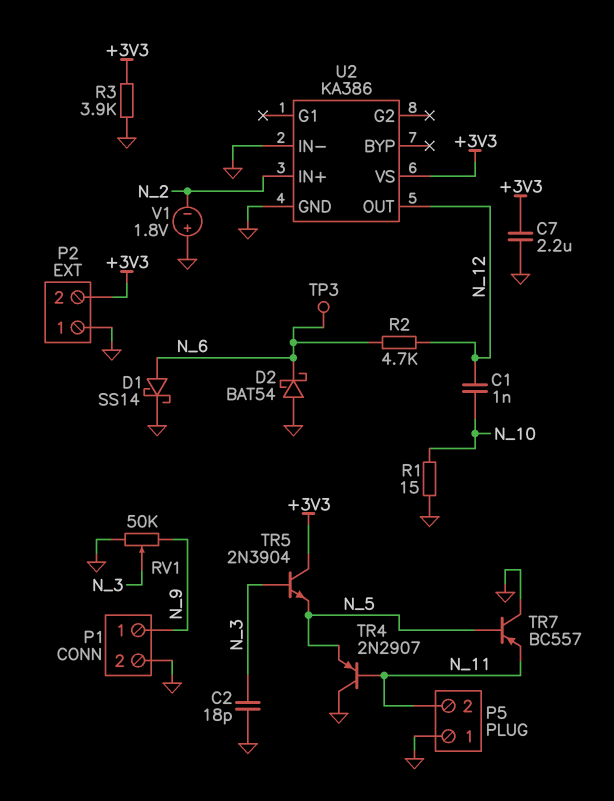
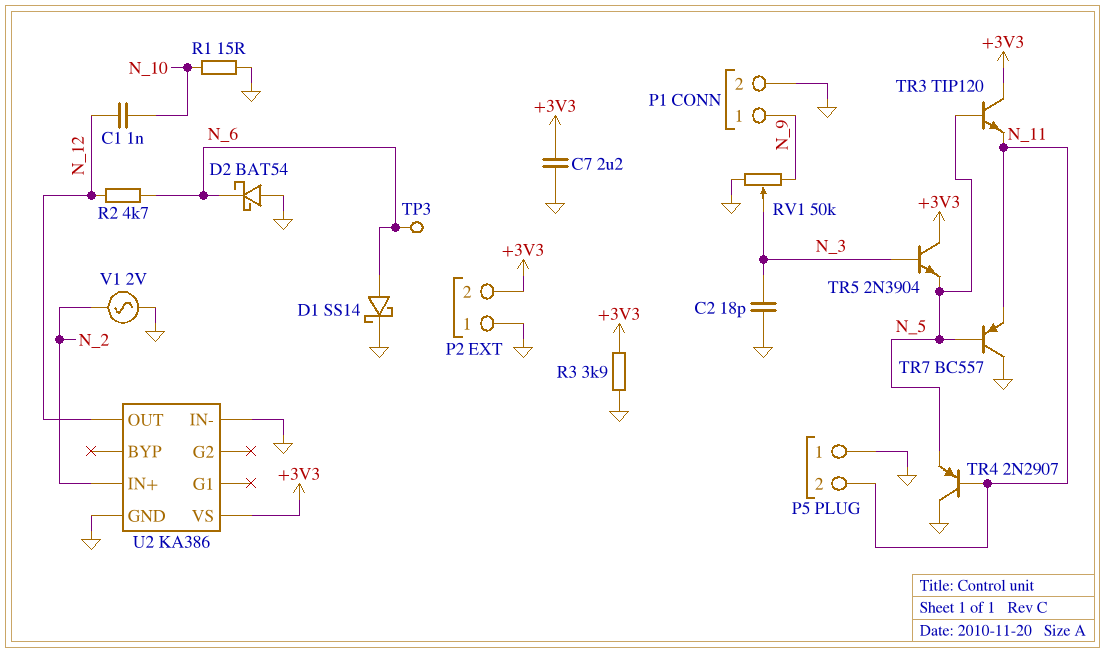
TR3: none -> NPN TIP120 (B N_5, C +3V3, E N_11)
V1: 1.8V (plus GND, minus N_2) -> AC 2V (GND, N_2)

